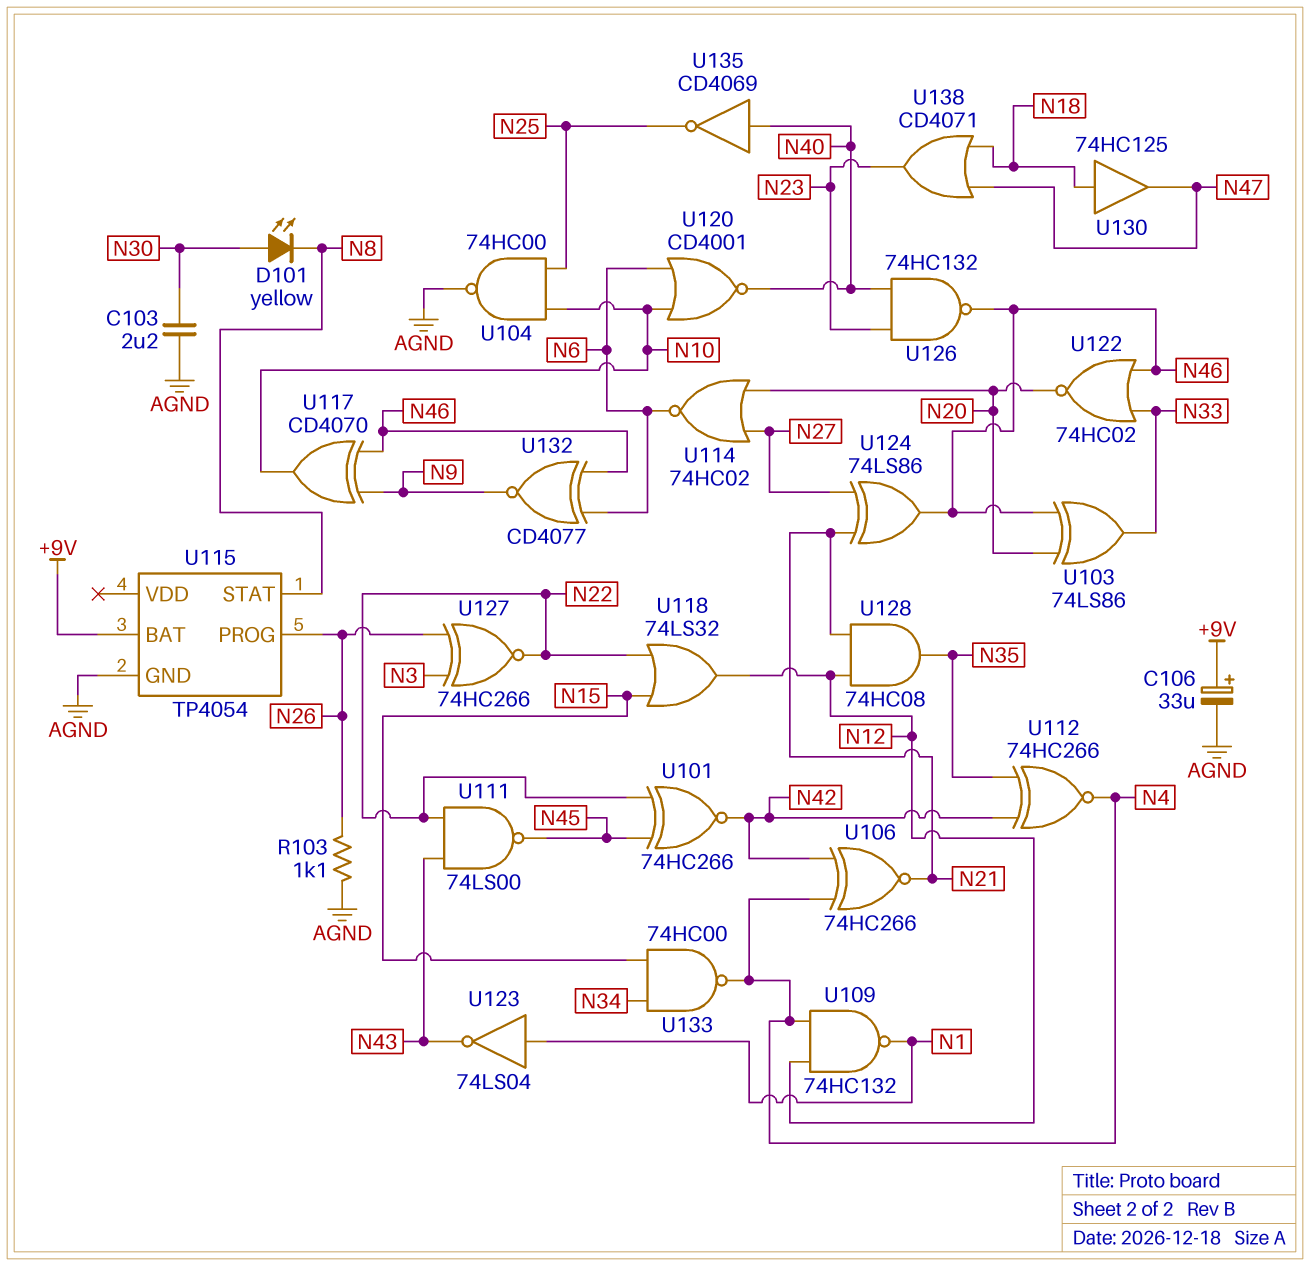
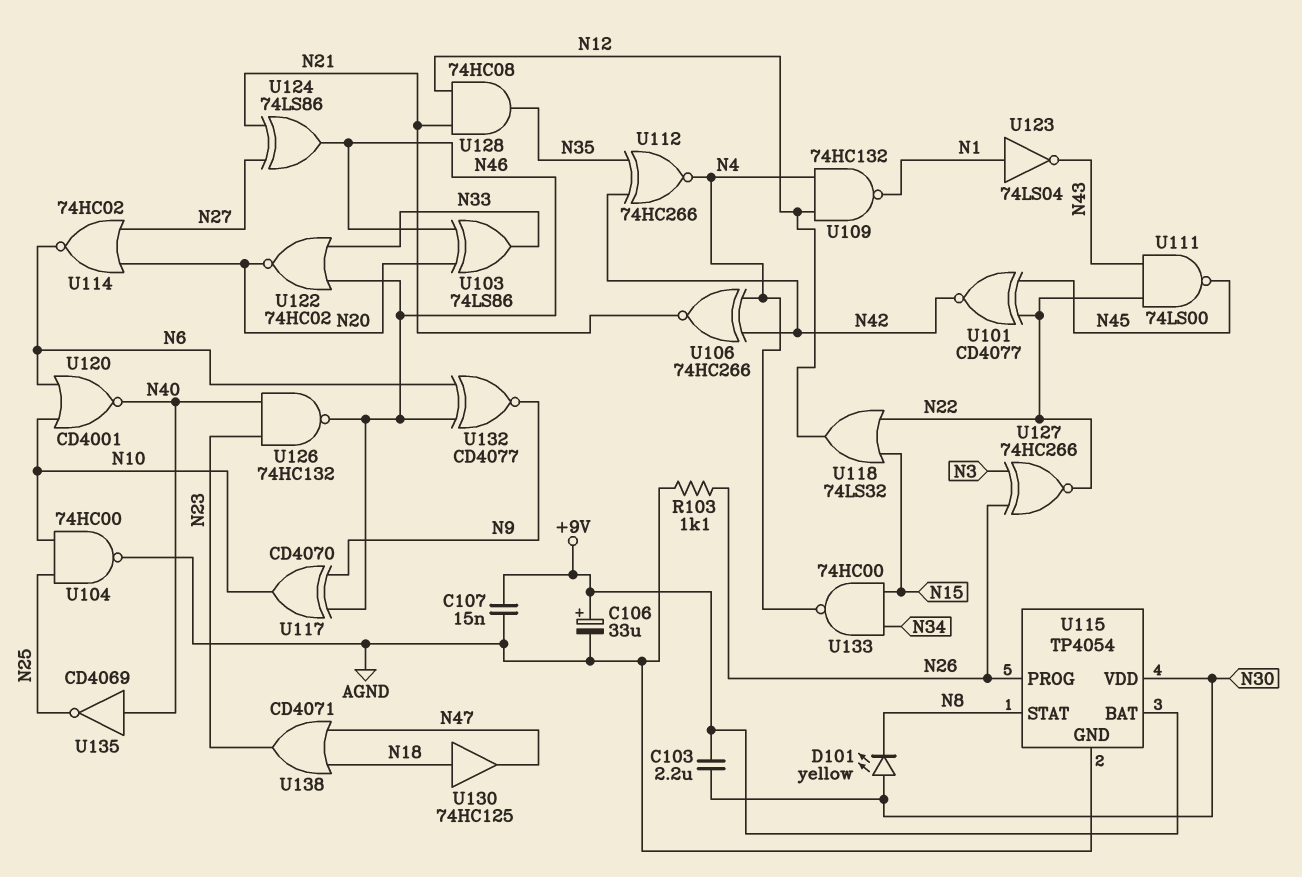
C103: 2.2uF (AGND, N30) -> 2.2uF (+9V, N30)
C107: none -> 15nF (+9V, AGND)
U101: XNOR 74HC266 (in N22, in N45, out N42) -> XNOR CD4077 (in N22, in N45, out N42)
U115 pin VDD: none -> N30

